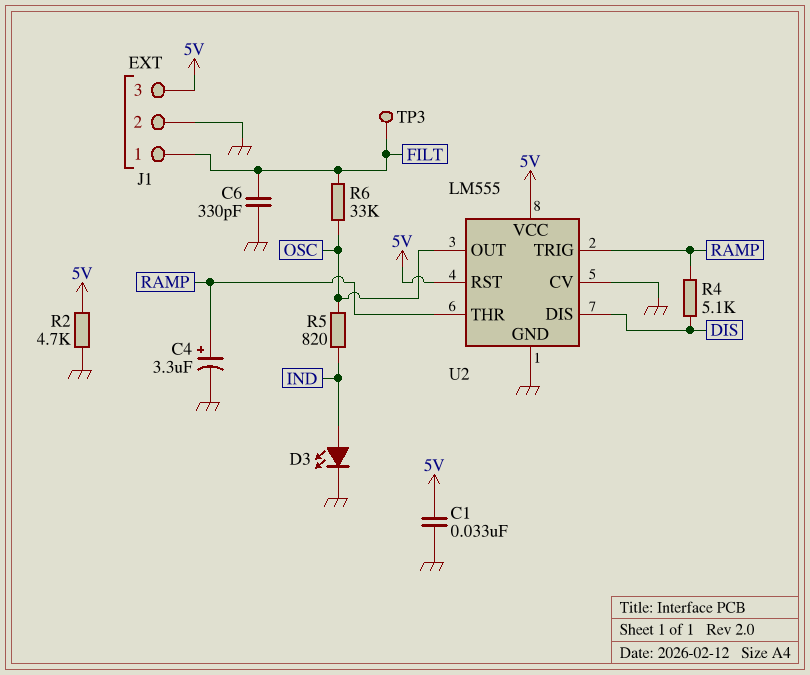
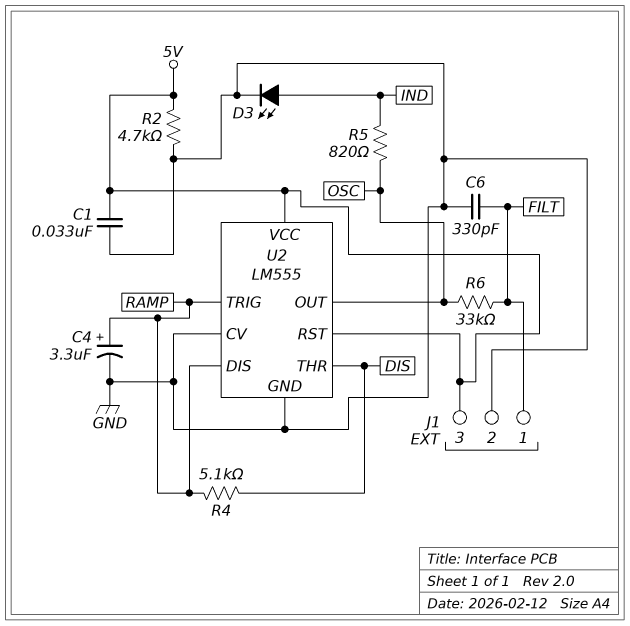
TP3: test point (FILT) -> none
U2 pin DIS: DIS -> RAMP
U2 pin THR: RAMP -> DIS

